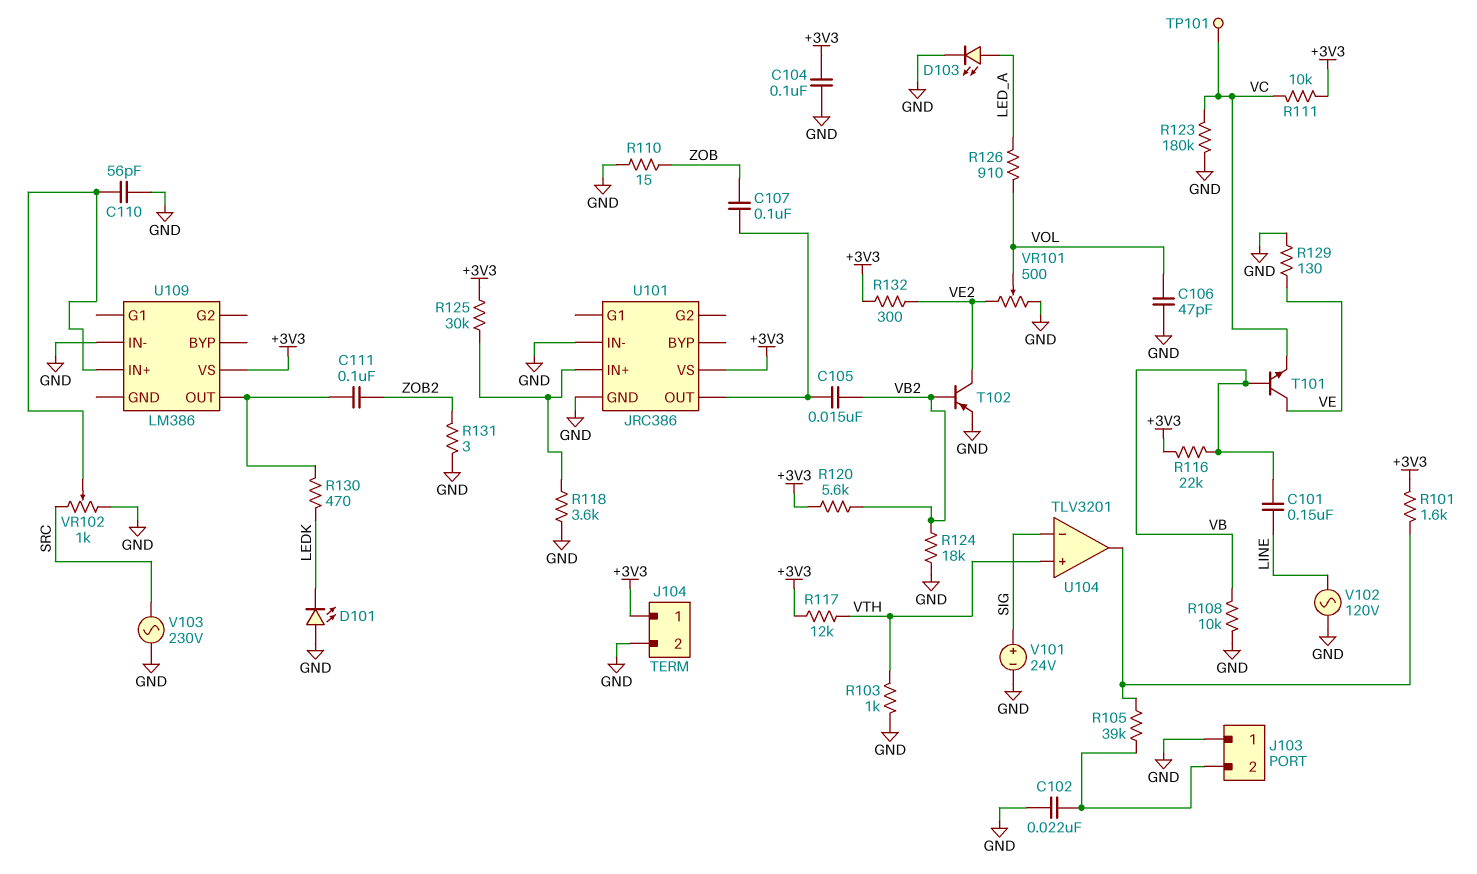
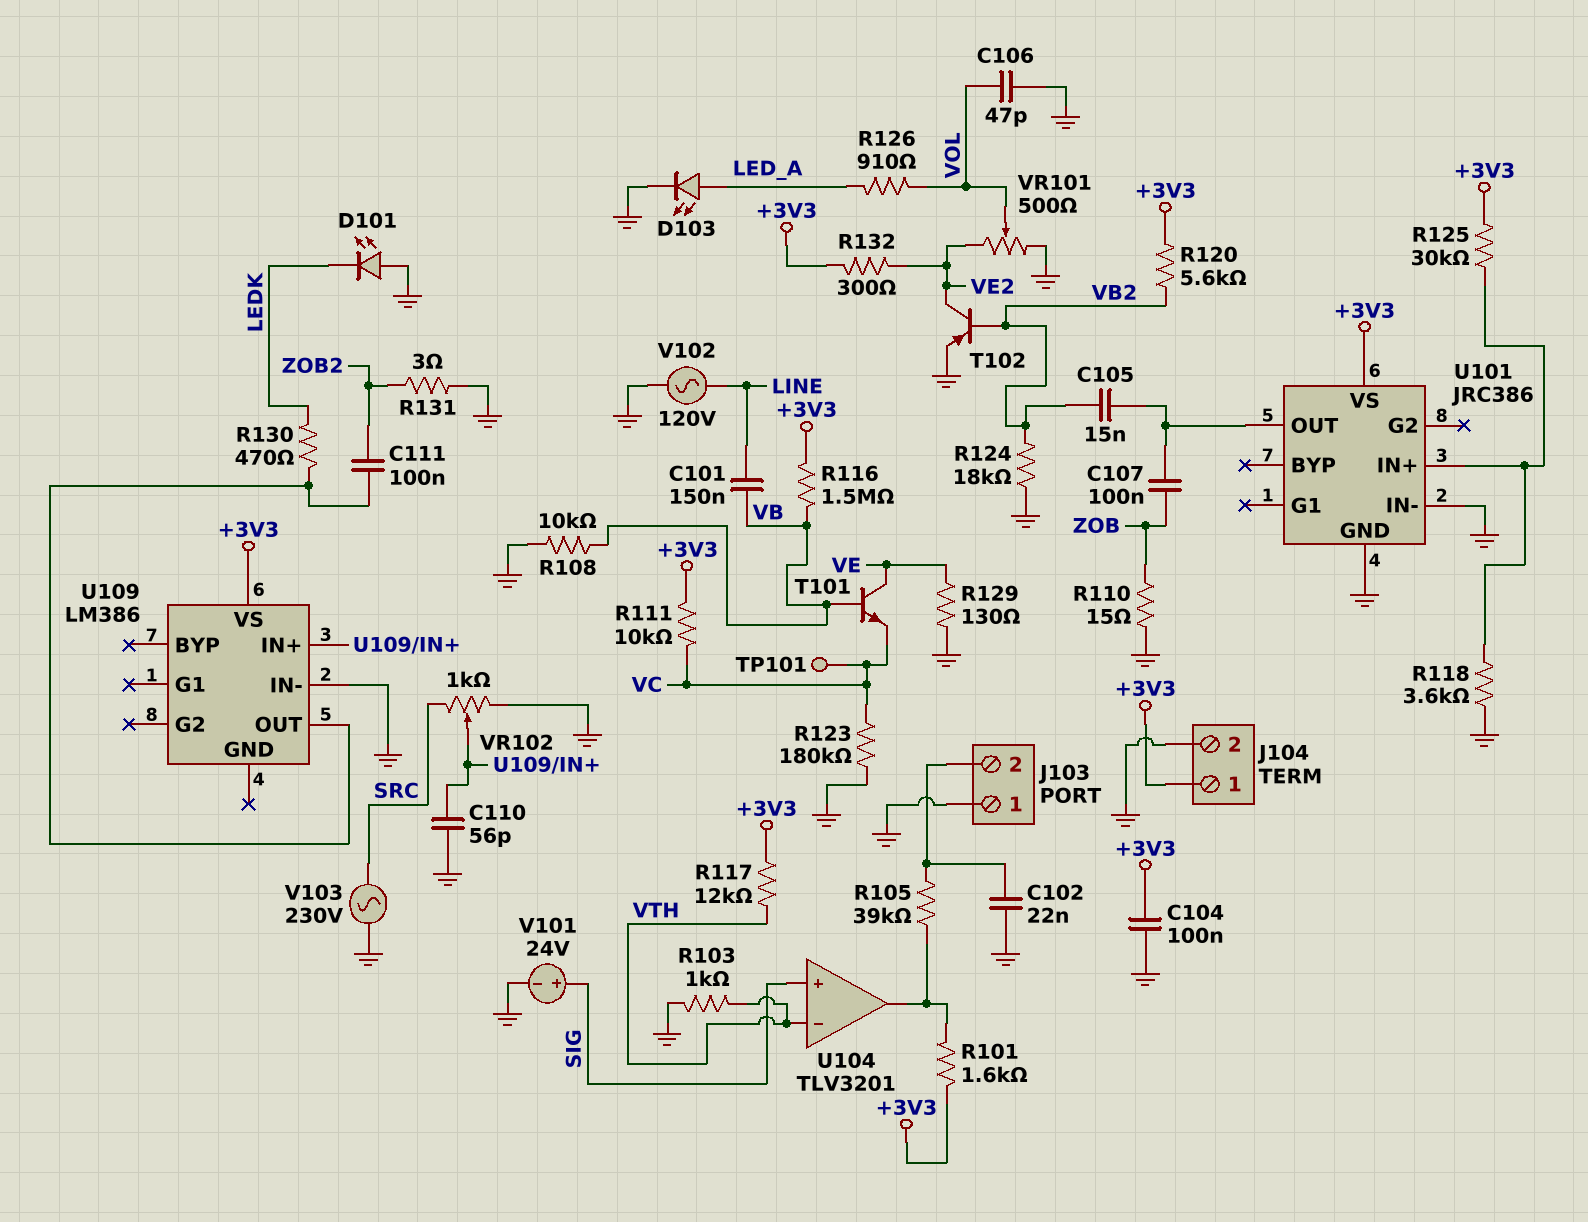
R116: 22k (+3V3, VB) -> 1.5M (+3V3, VB)
U104 pin in+: VTH -> SIG
U104 pin in-: SIG -> VTH

